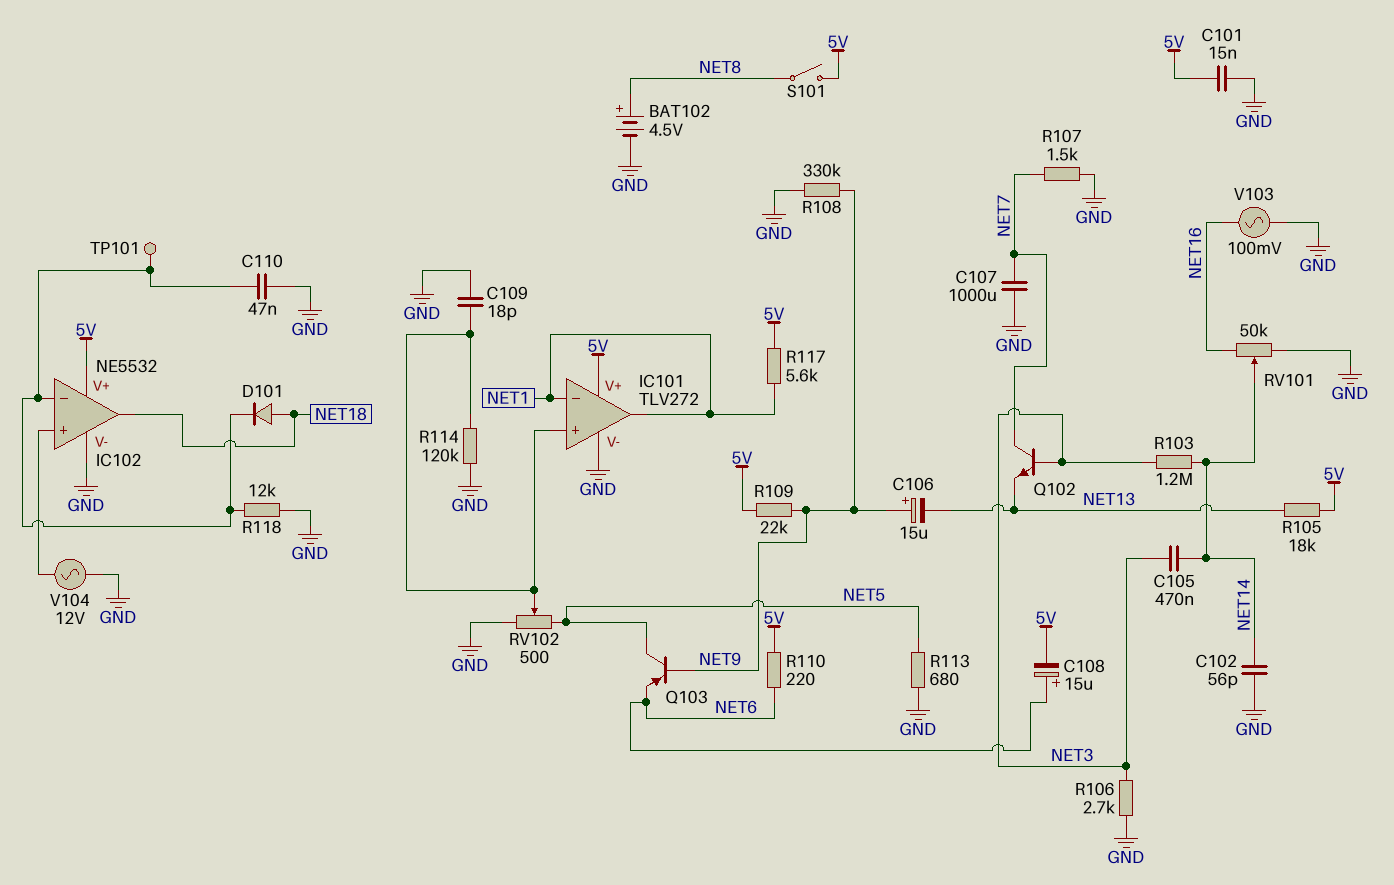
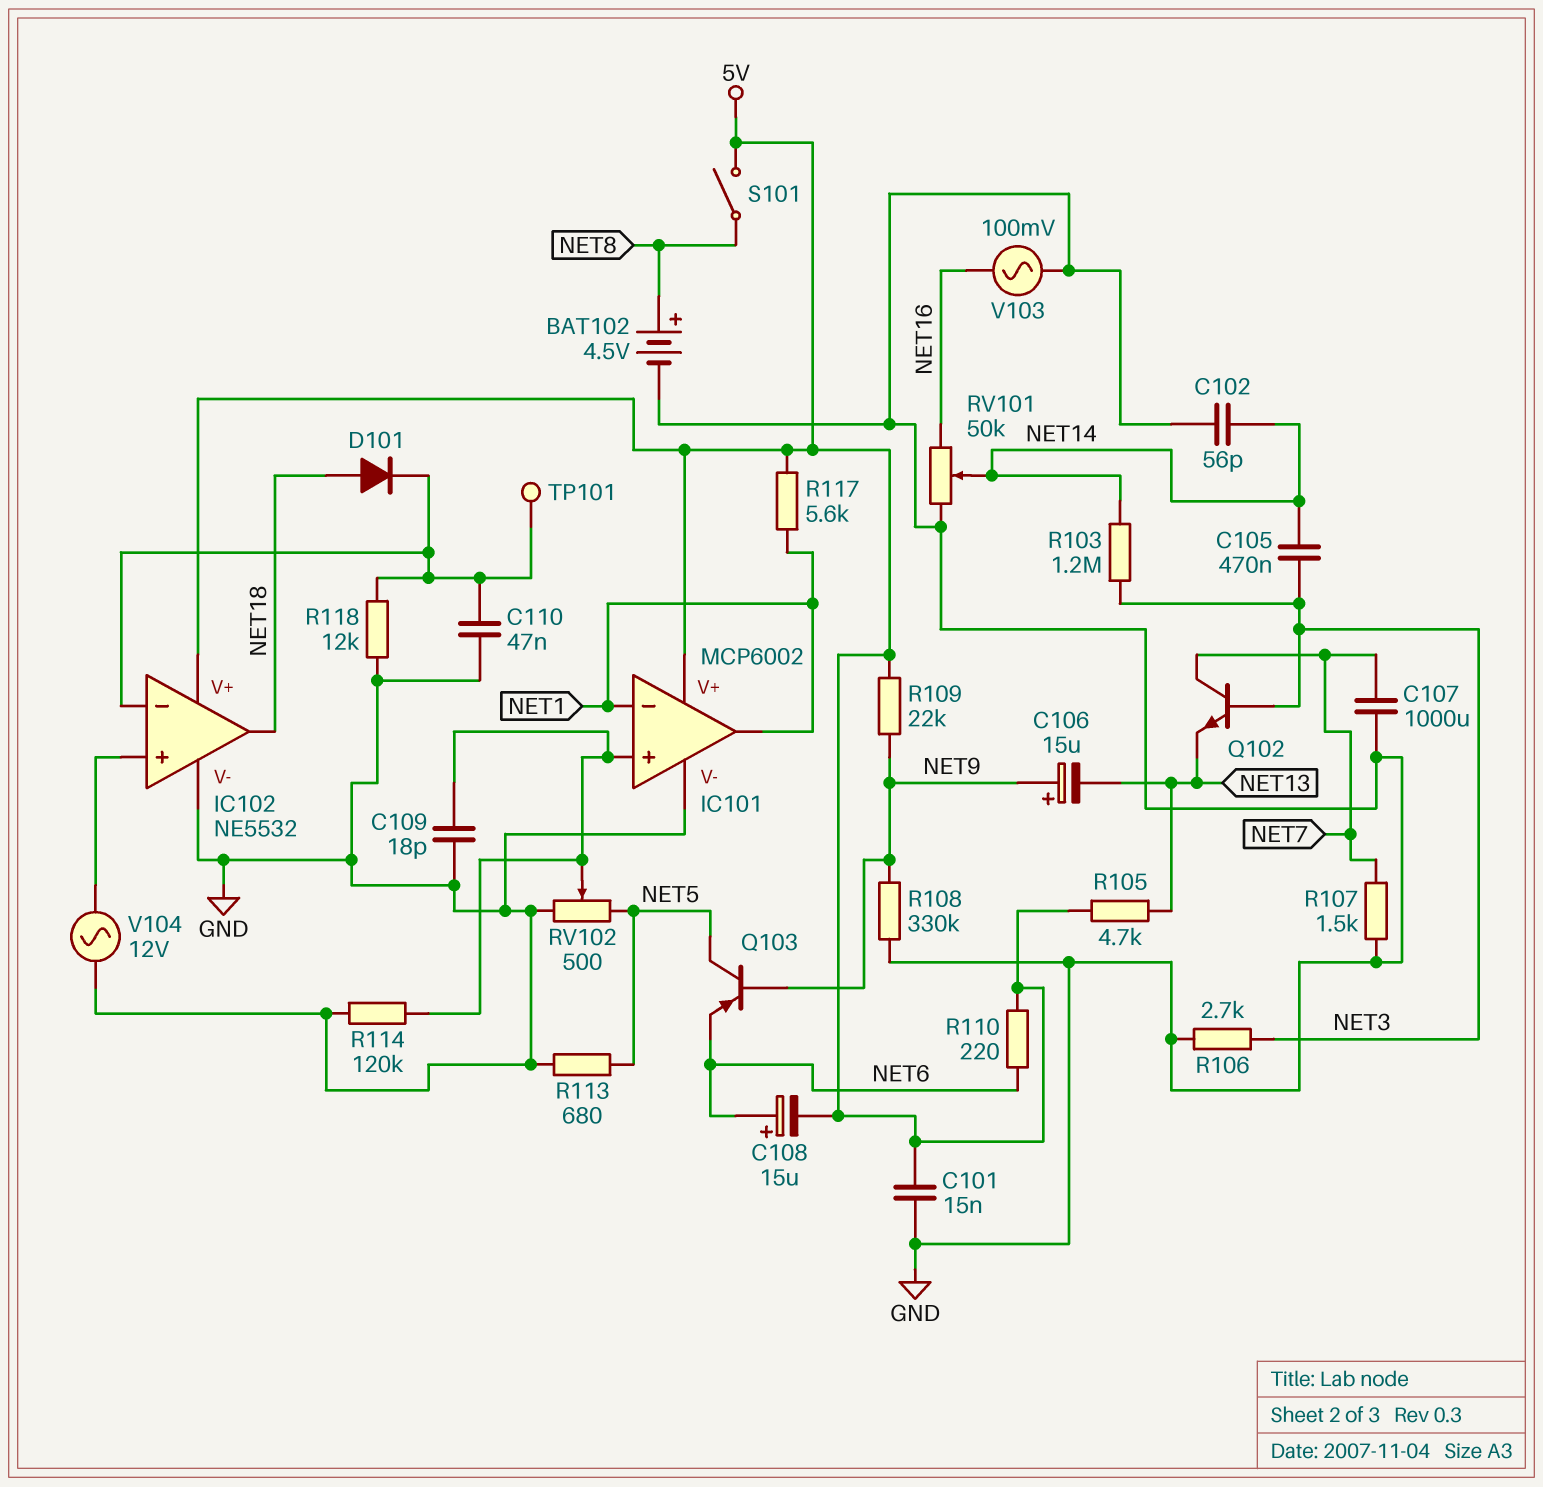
IC101: TLV272 -> MCP6002
R105: 18k (5V, NET13) -> 4.7k (5V, NET13)

